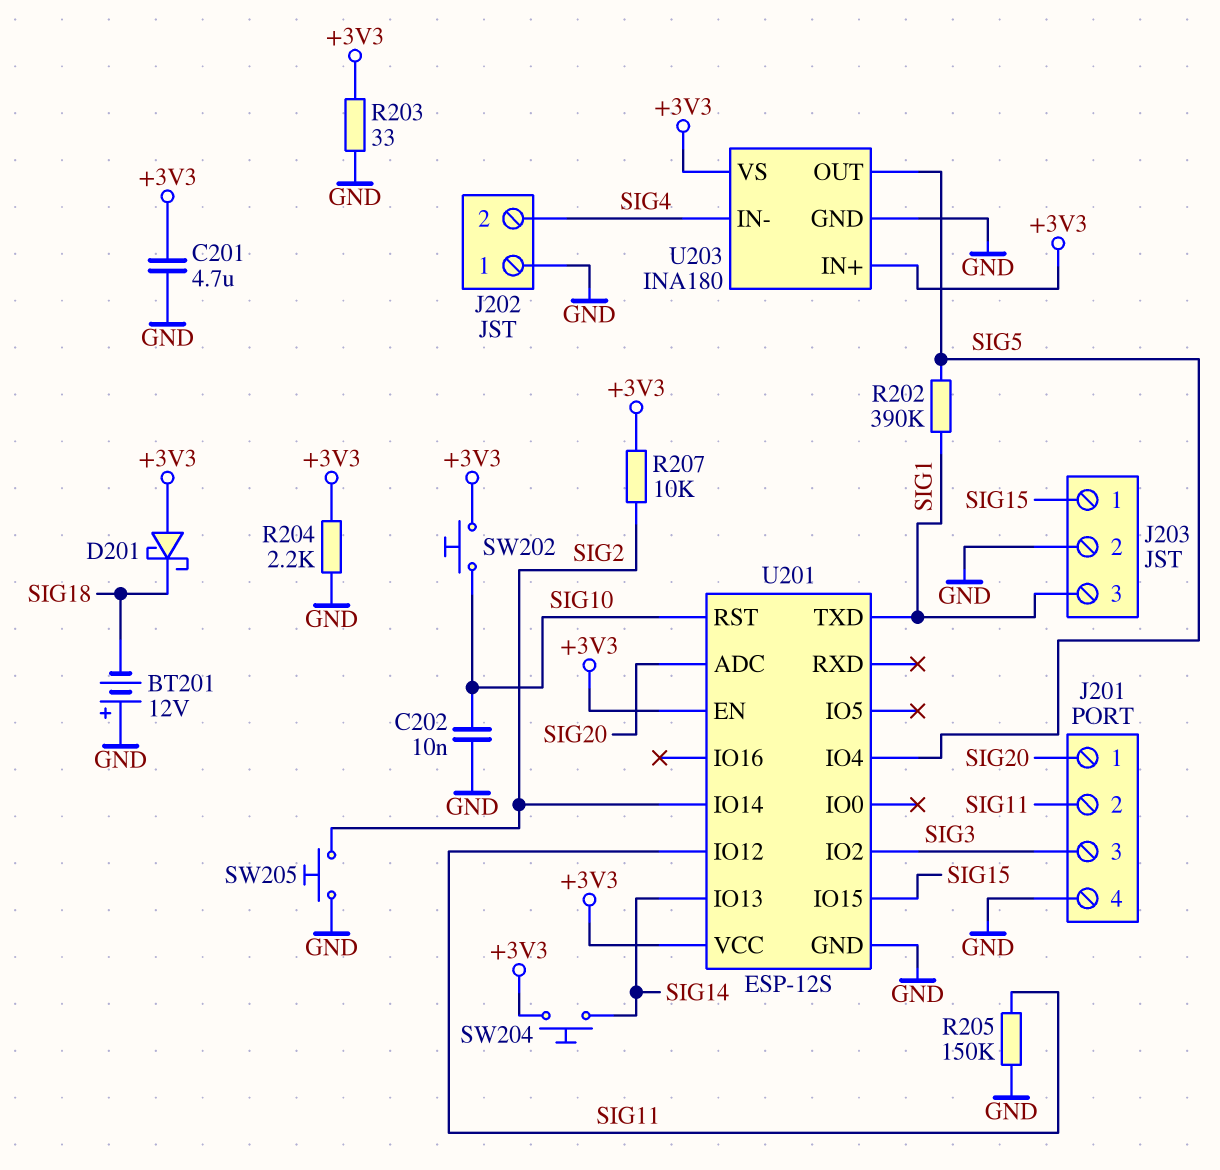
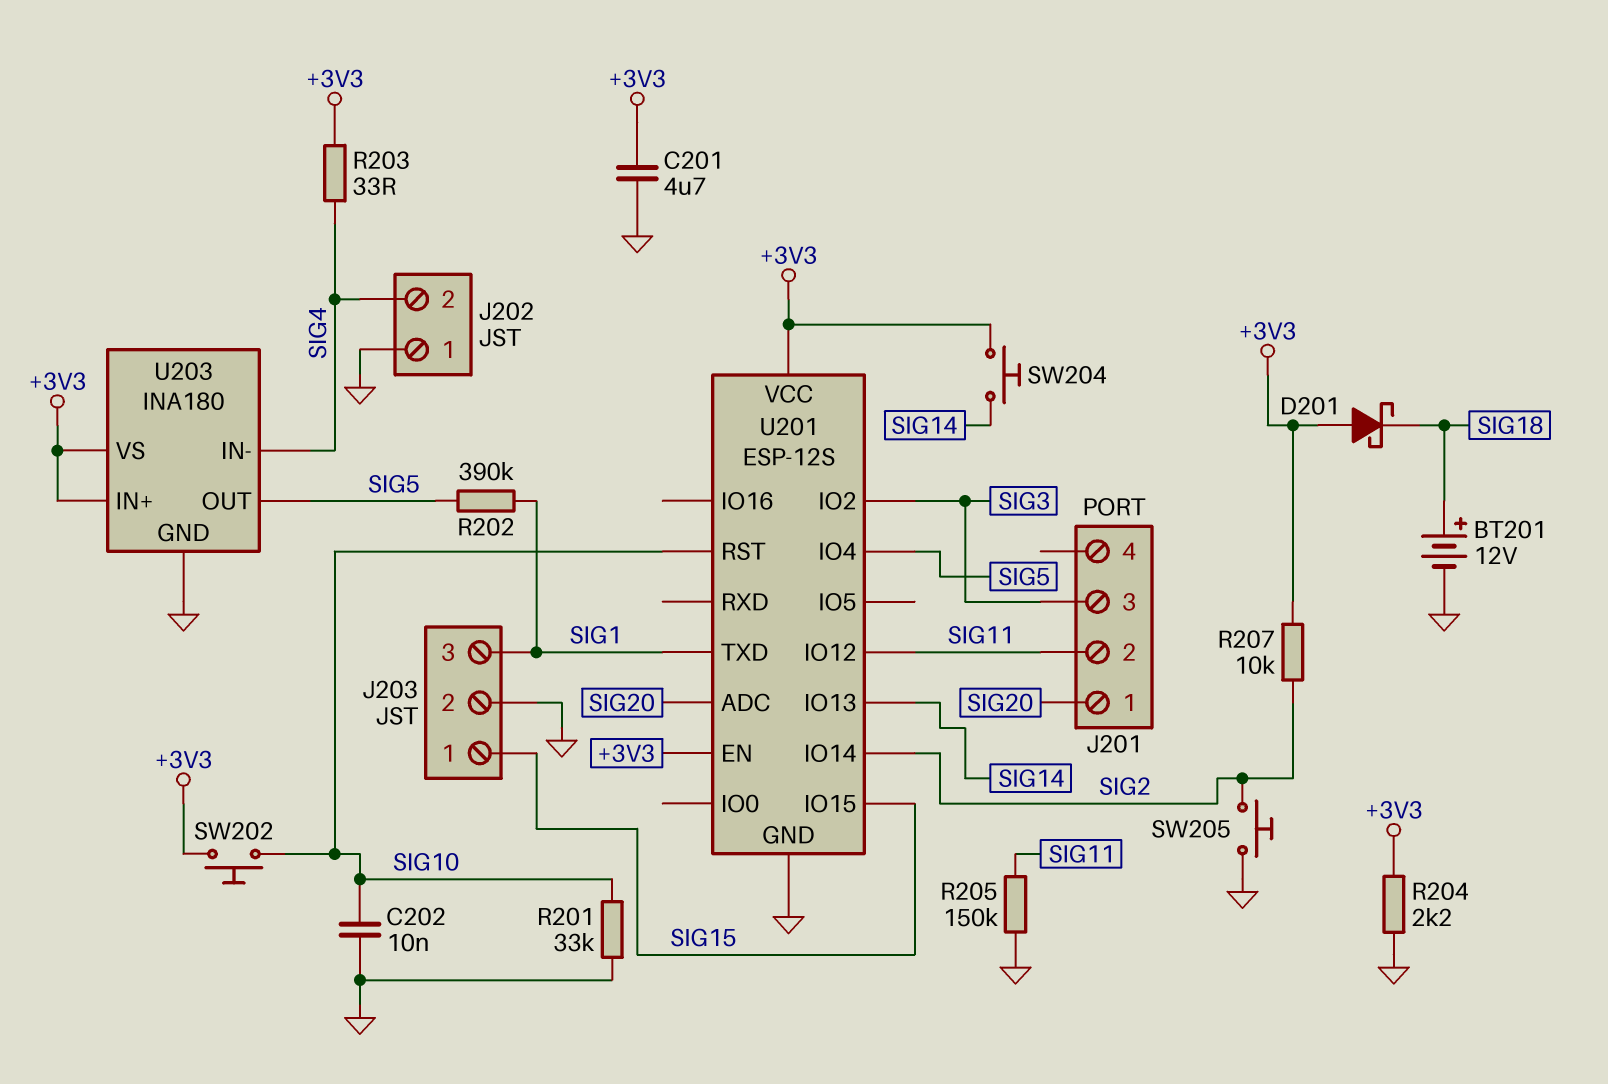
BT201: 12V (plus GND, minus SIG18) -> 12V (plus SIG18, minus GND)
J201 pin 4: GND -> none
R201: none -> 33k (GND, SIG10)
R203: 33 (+3V3, GND) -> 33 (+3V3, SIG4)

